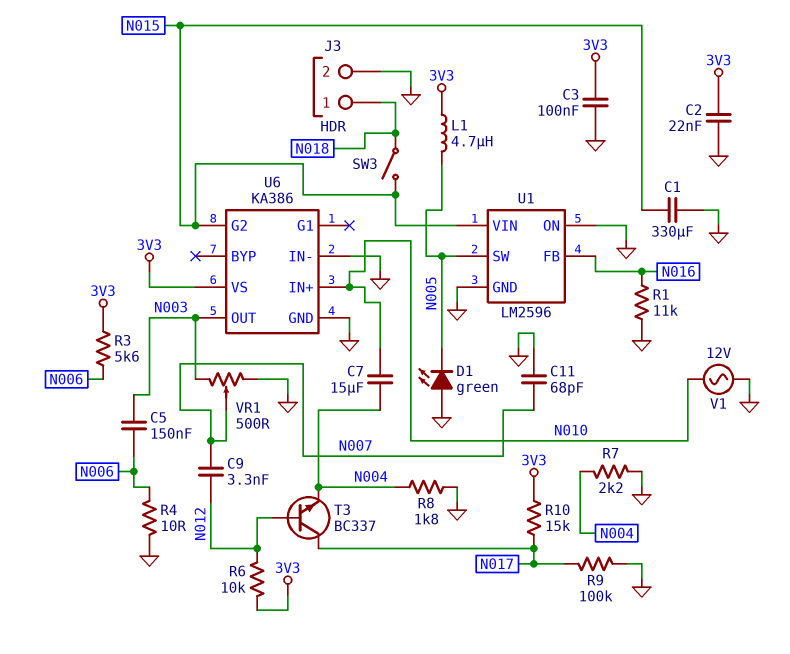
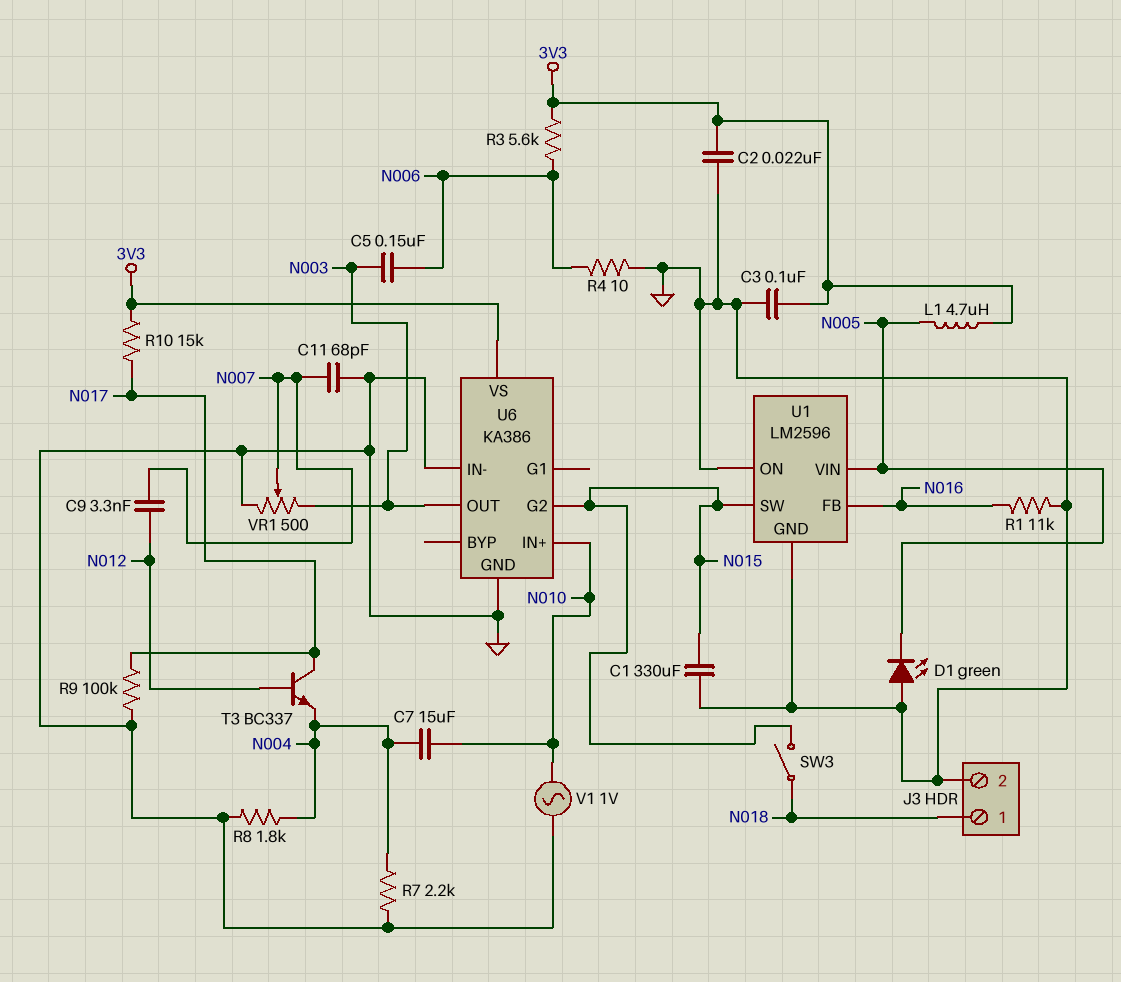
R6: 10k (3V3, N012) -> none
U1 pin SW: N005 -> N015
U1 pin VIN: N015 -> N005
V1: AC 12V (GND, N010) -> AC 1V (GND, N010)

